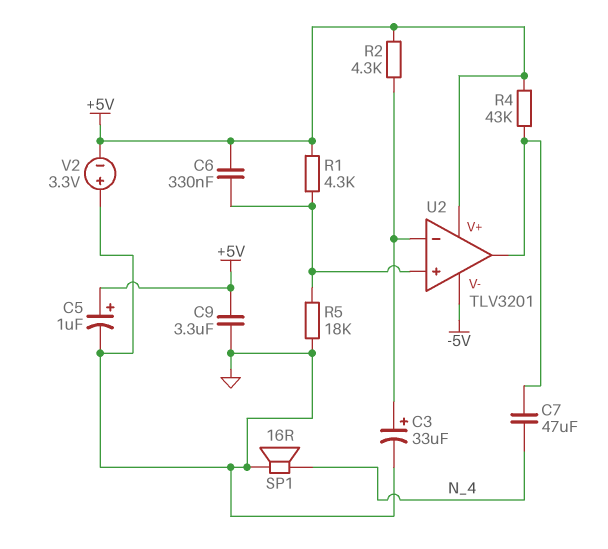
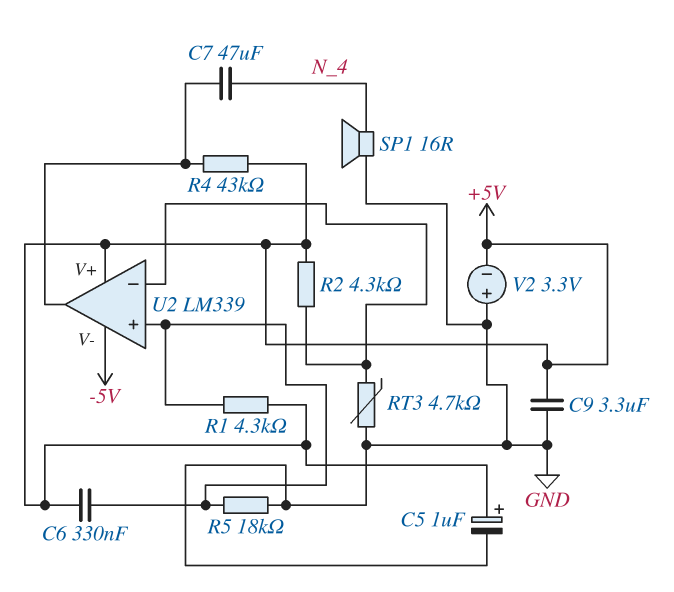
C3: 33uF (plus U2/in-, minus GND) -> none
RT3: none -> 4.7k (GND, U2/in-)
U2: TLV3201 -> LM339

